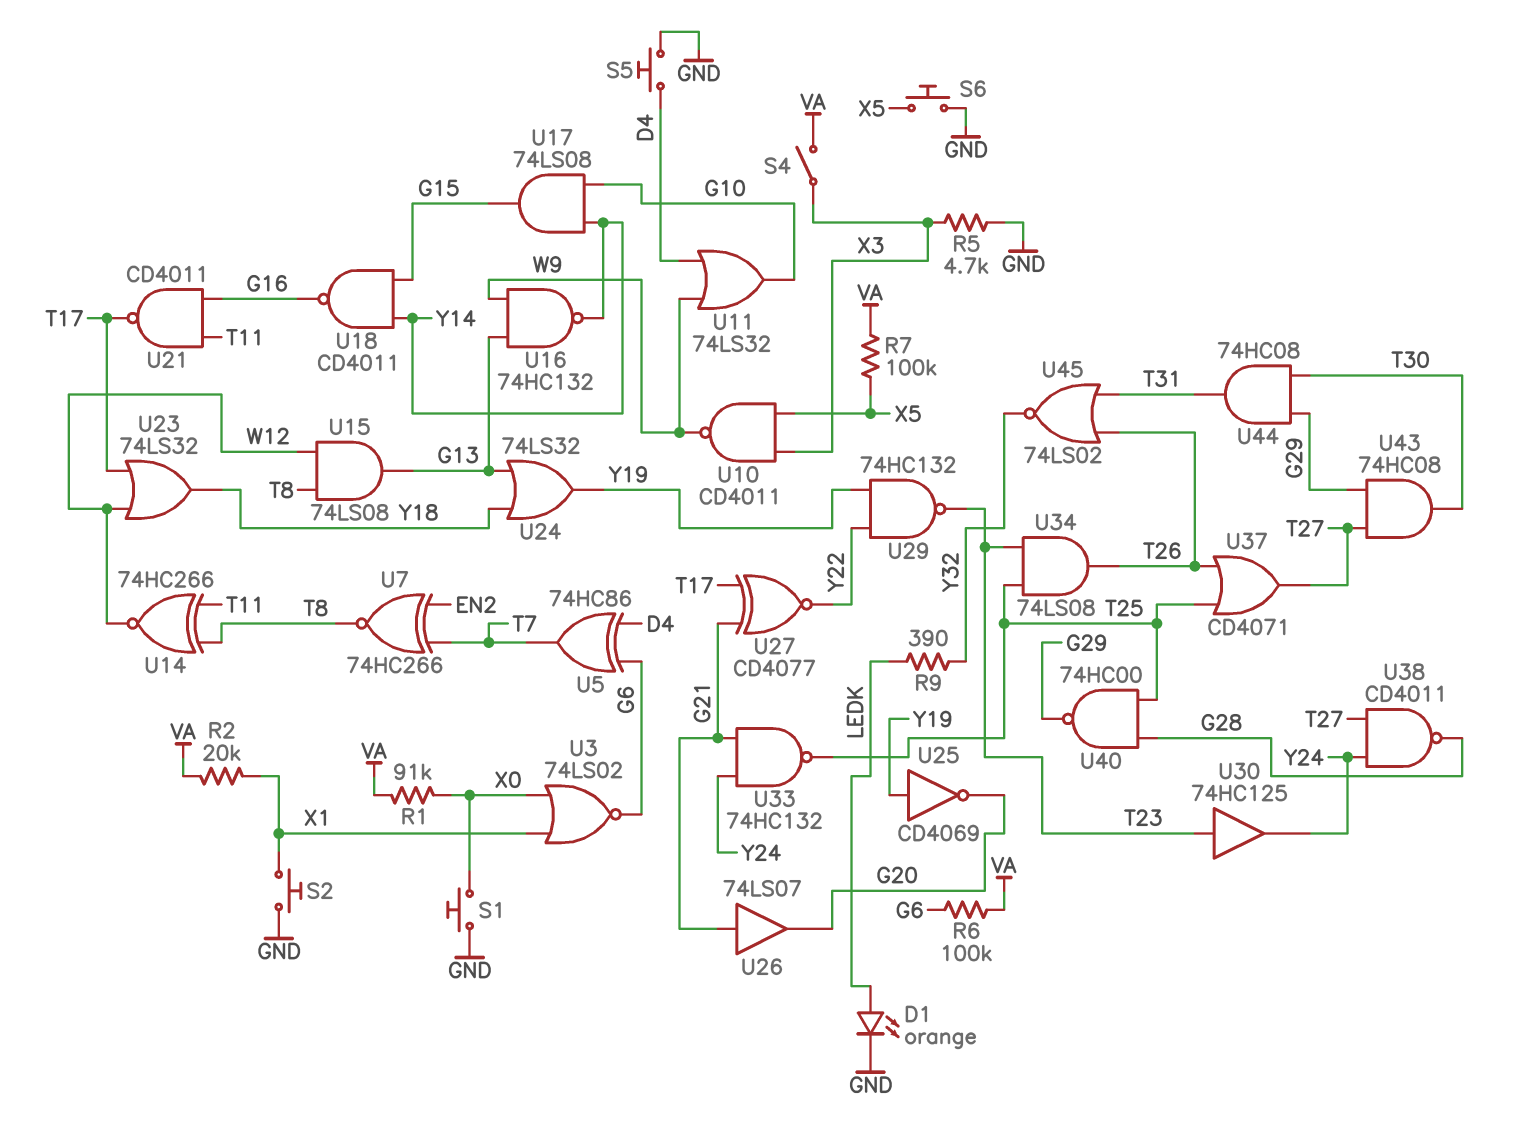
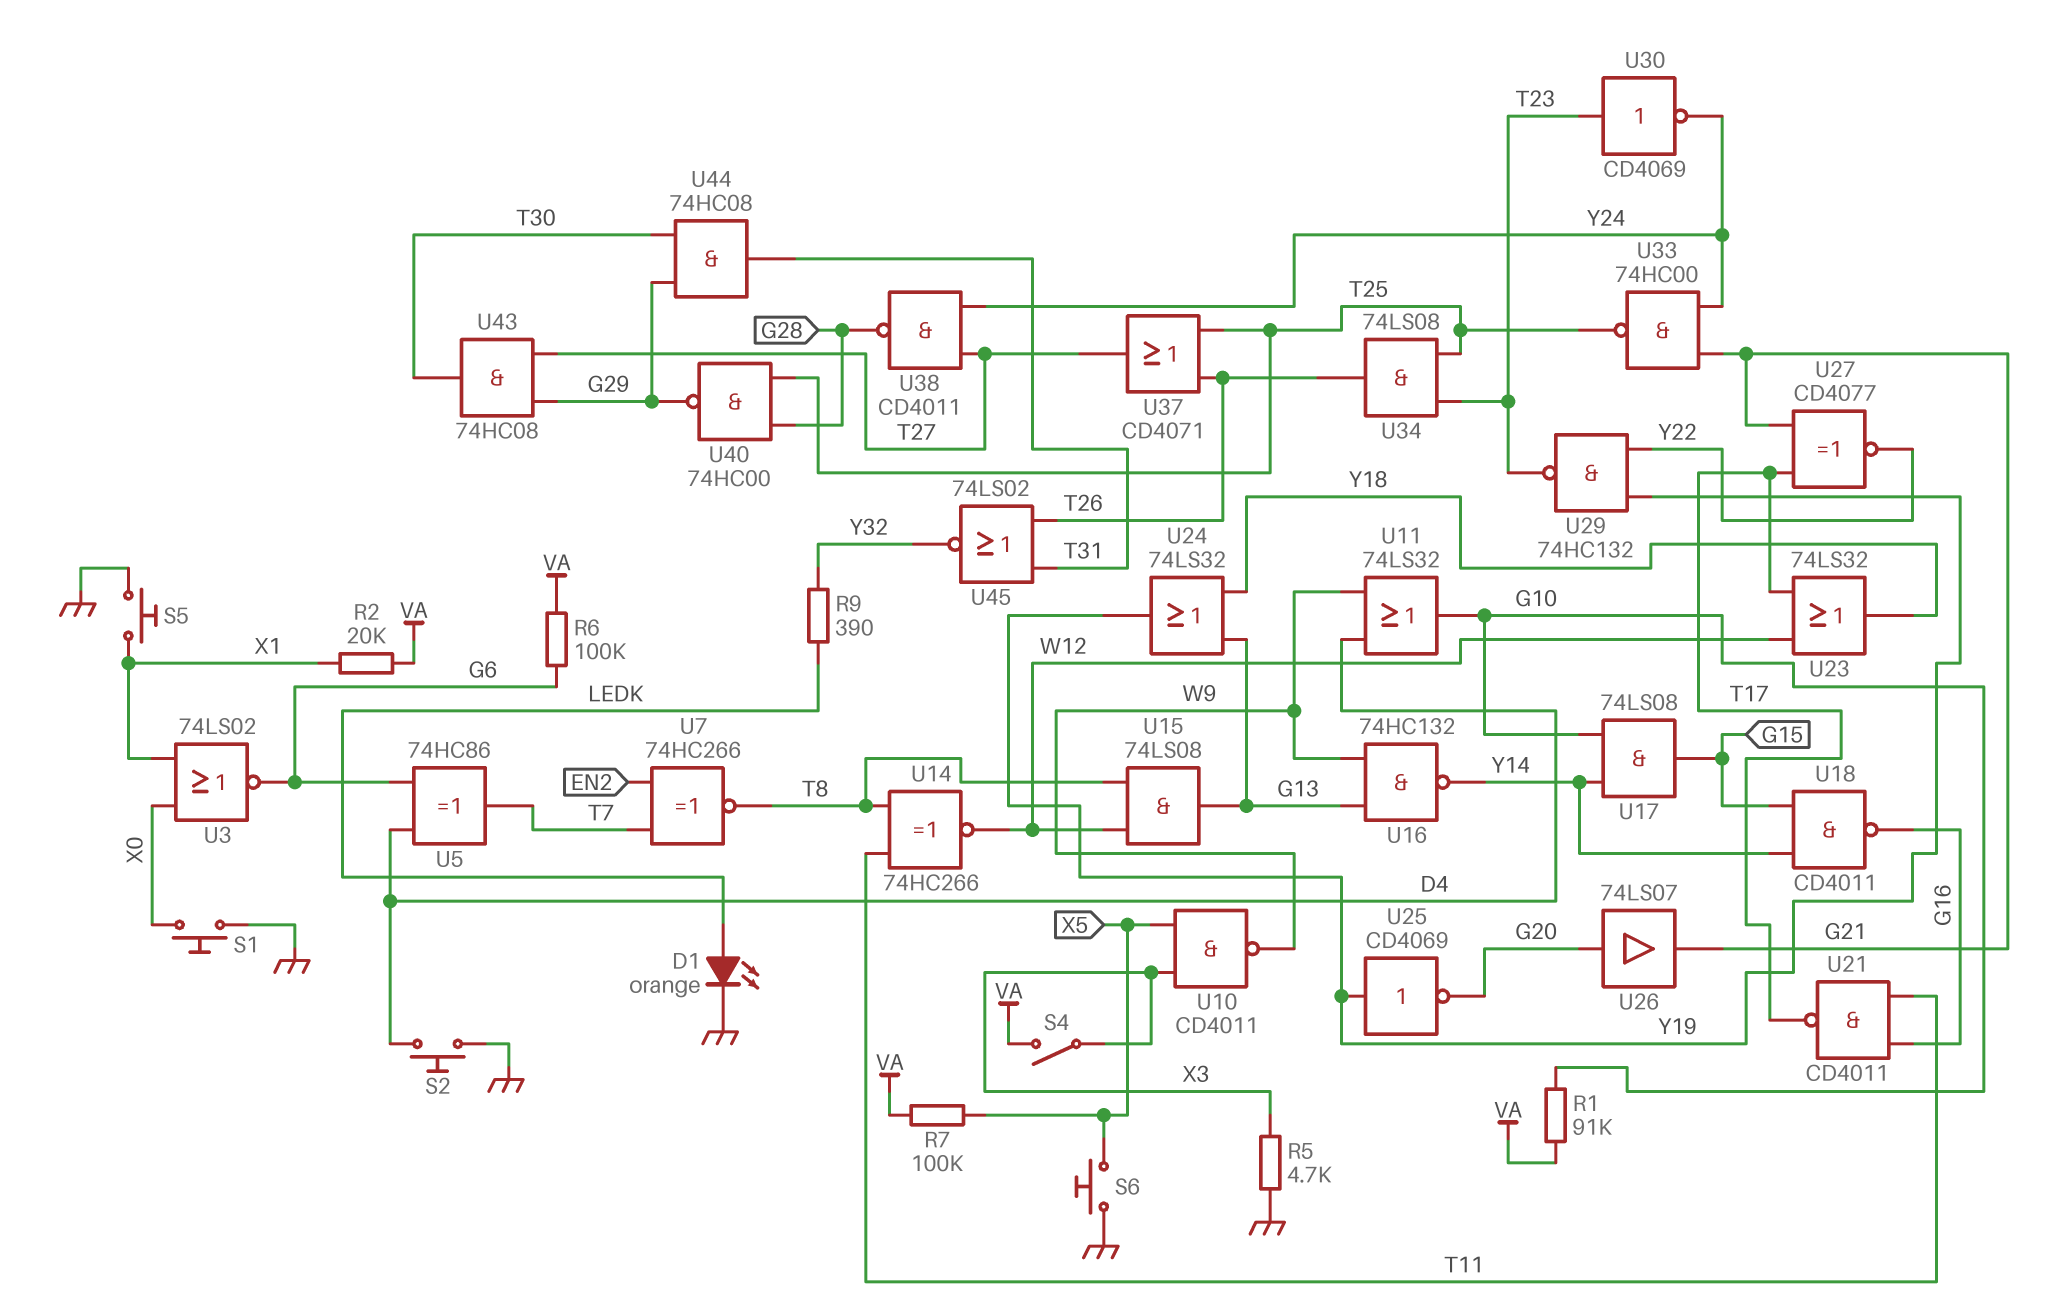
R1: 91k (VA, X0) -> 91k (G10, VA)
S2: button (GND, X1) -> button (D4, GND)
S5: button (D4, GND) -> button (GND, X1)
U26: buffer 74LS07 (in G21, out G20) -> buffer 74LS07 (in G20, out G21)
U30: buffer 74HC125 (in T23, out Y24) -> NOT CD4069 (in T23, out Y24)
U33: NAND 74HC132 (in G21, in Y24, out T25) -> NAND 74HC00 (in G21, in Y24, out T25)

